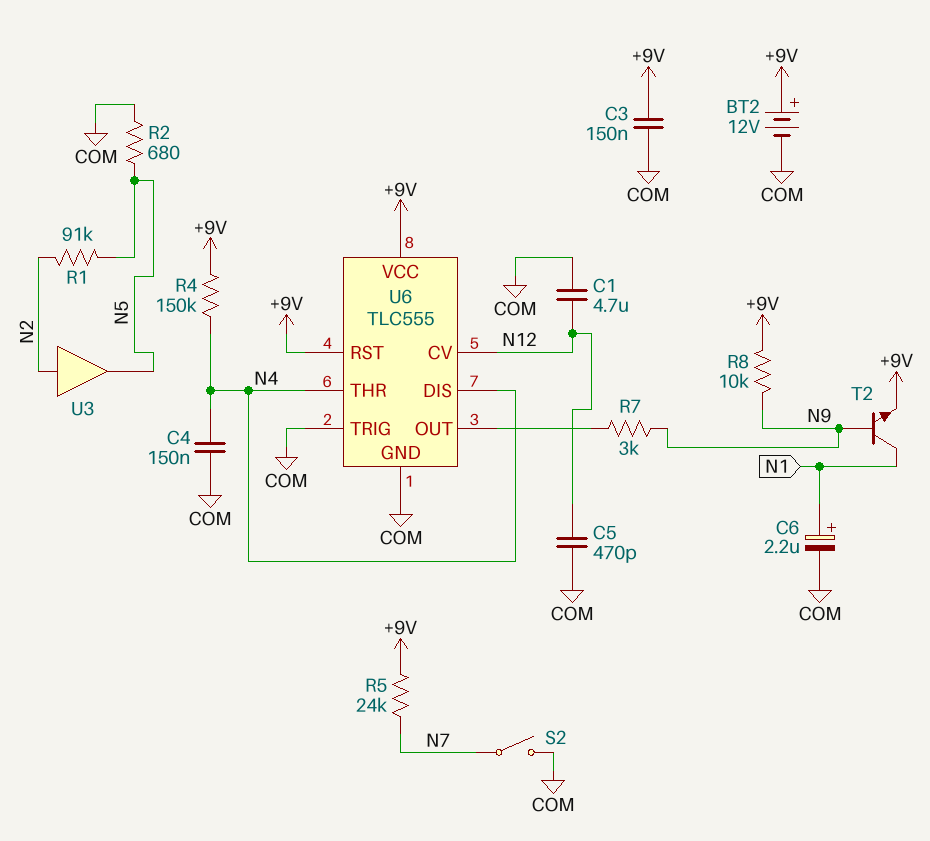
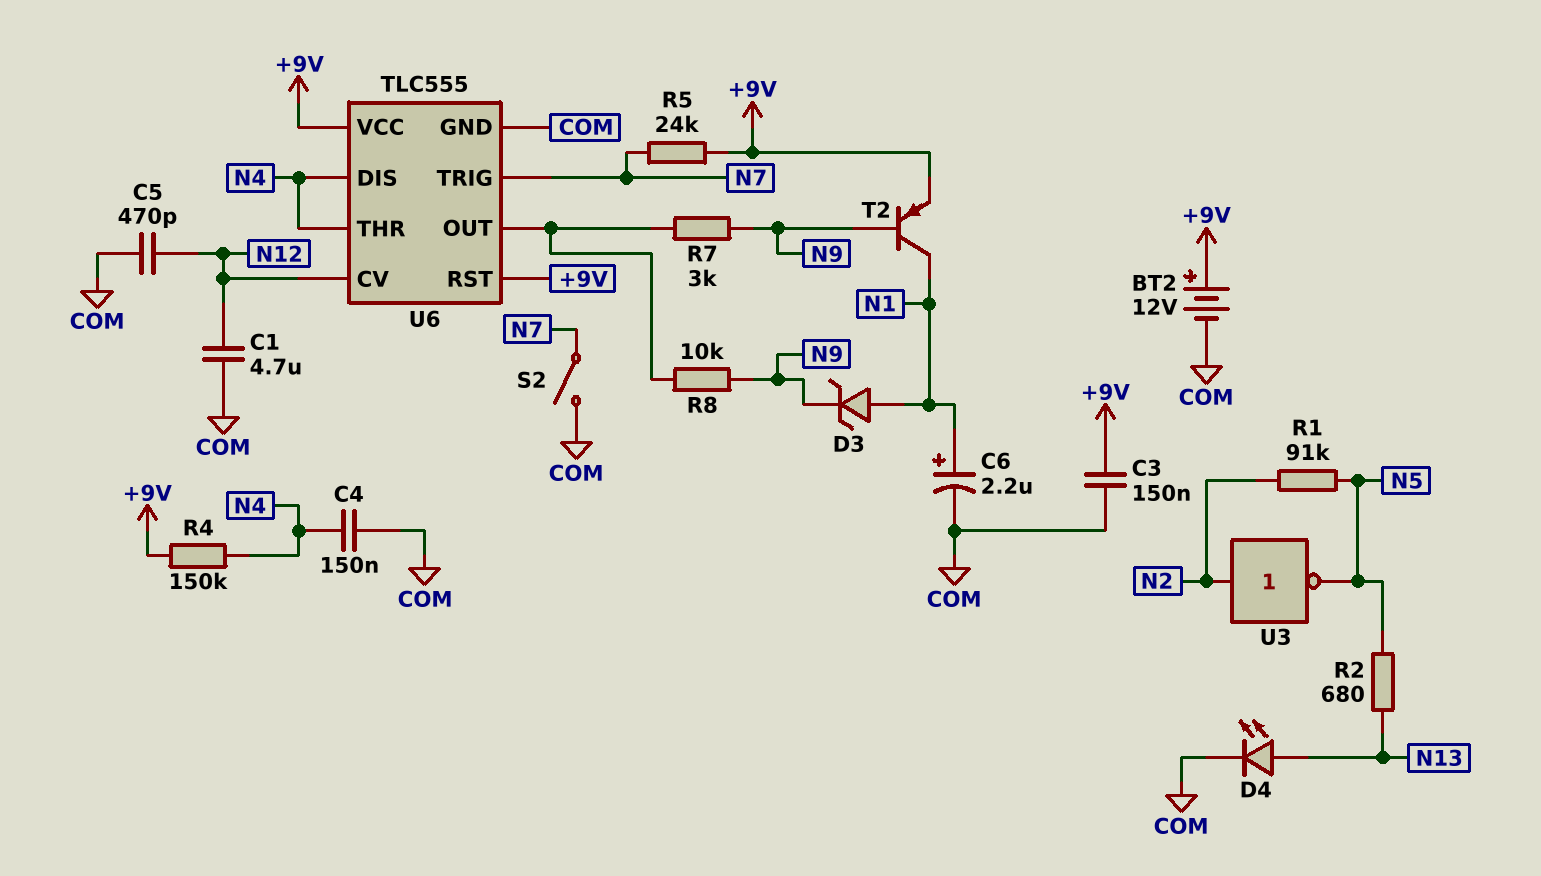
D3: none -> zener (A N1, K N9)
D4: none -> LED (A N13, K COM)
R2: 680 (COM, N5) -> 680 (N5, N13)
R8: 10k (+9V, N9) -> 10k (N9, U6/OUT)
T2: NPN (B N9, C N1, E +9V) -> PNP (B N9, C N1, E +9V)
U3: buffer (in N2, out N5) -> NOT (in N2, out N5)
U6 pin TRIG: COM -> N7

